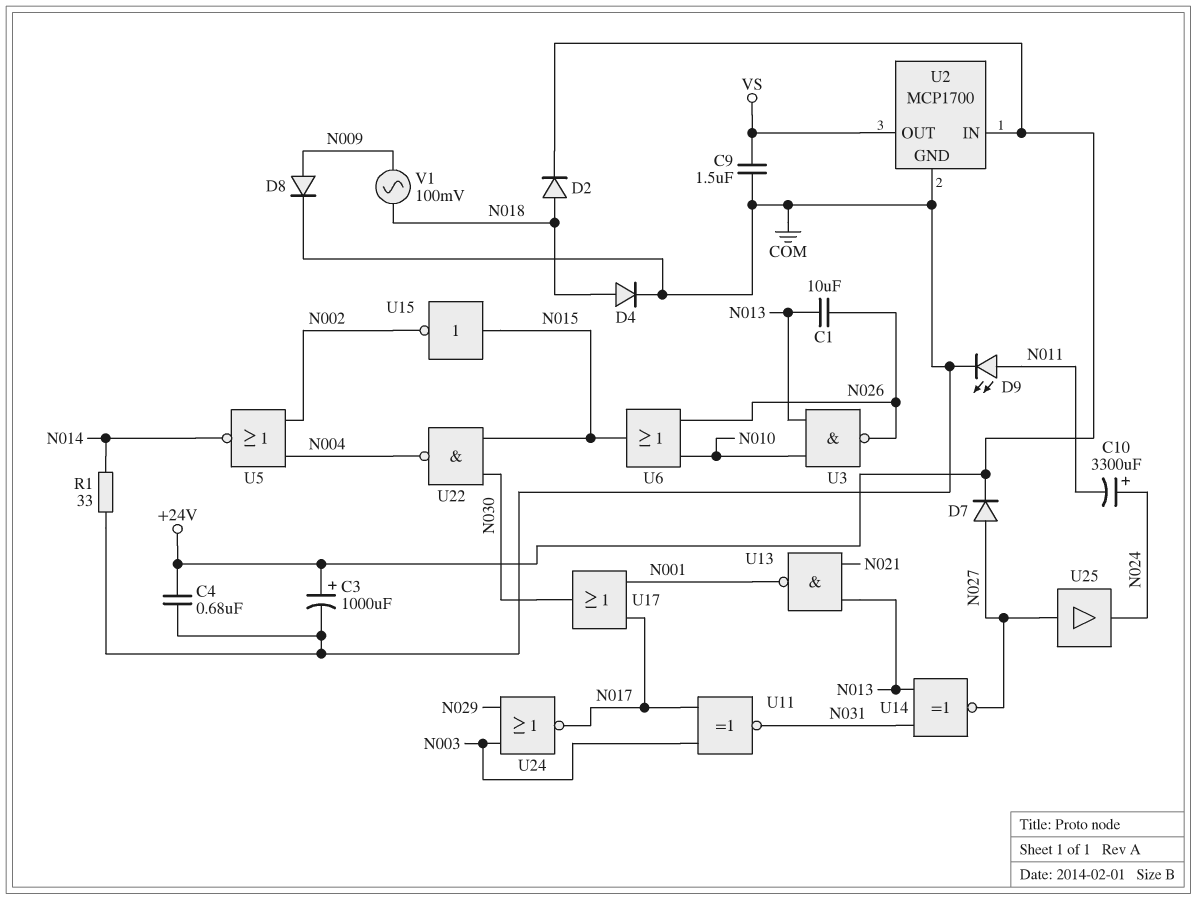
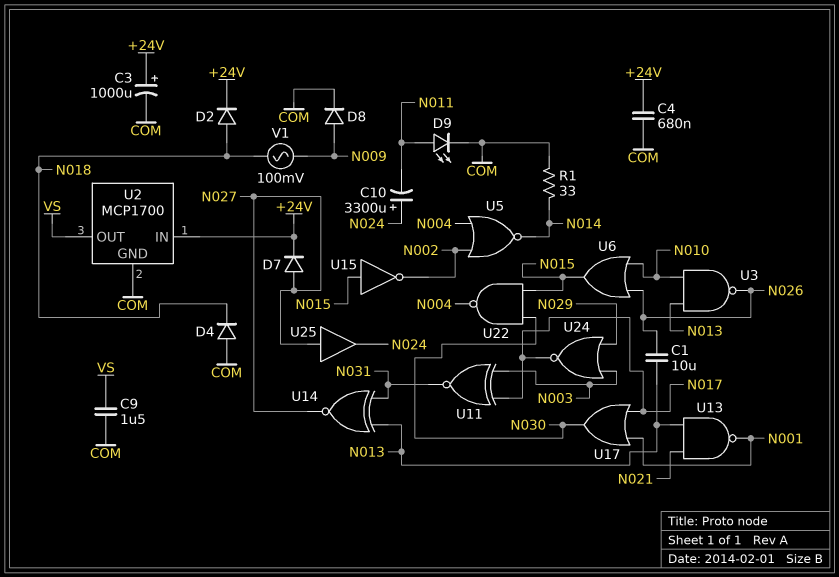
D4: diode (A N018, K COM) -> diode (A COM, K N018)

